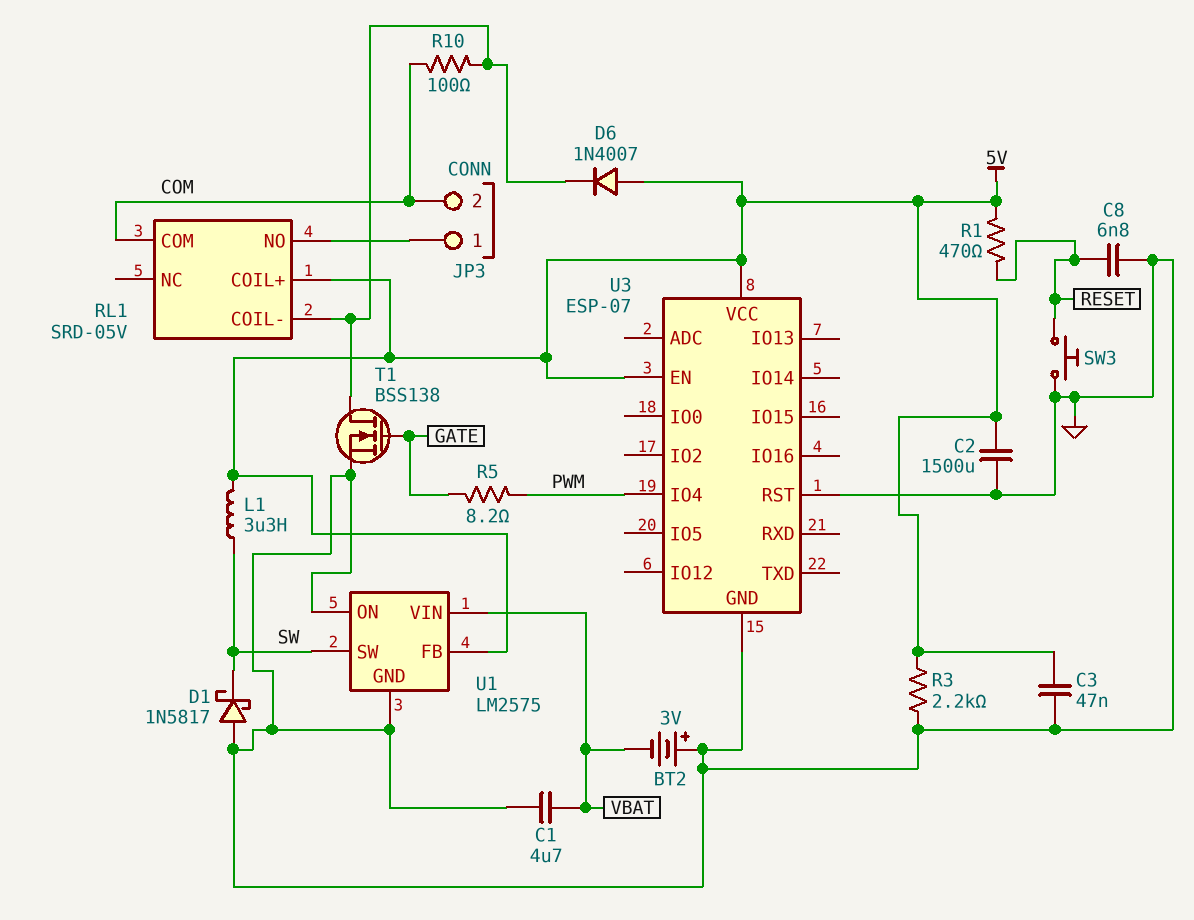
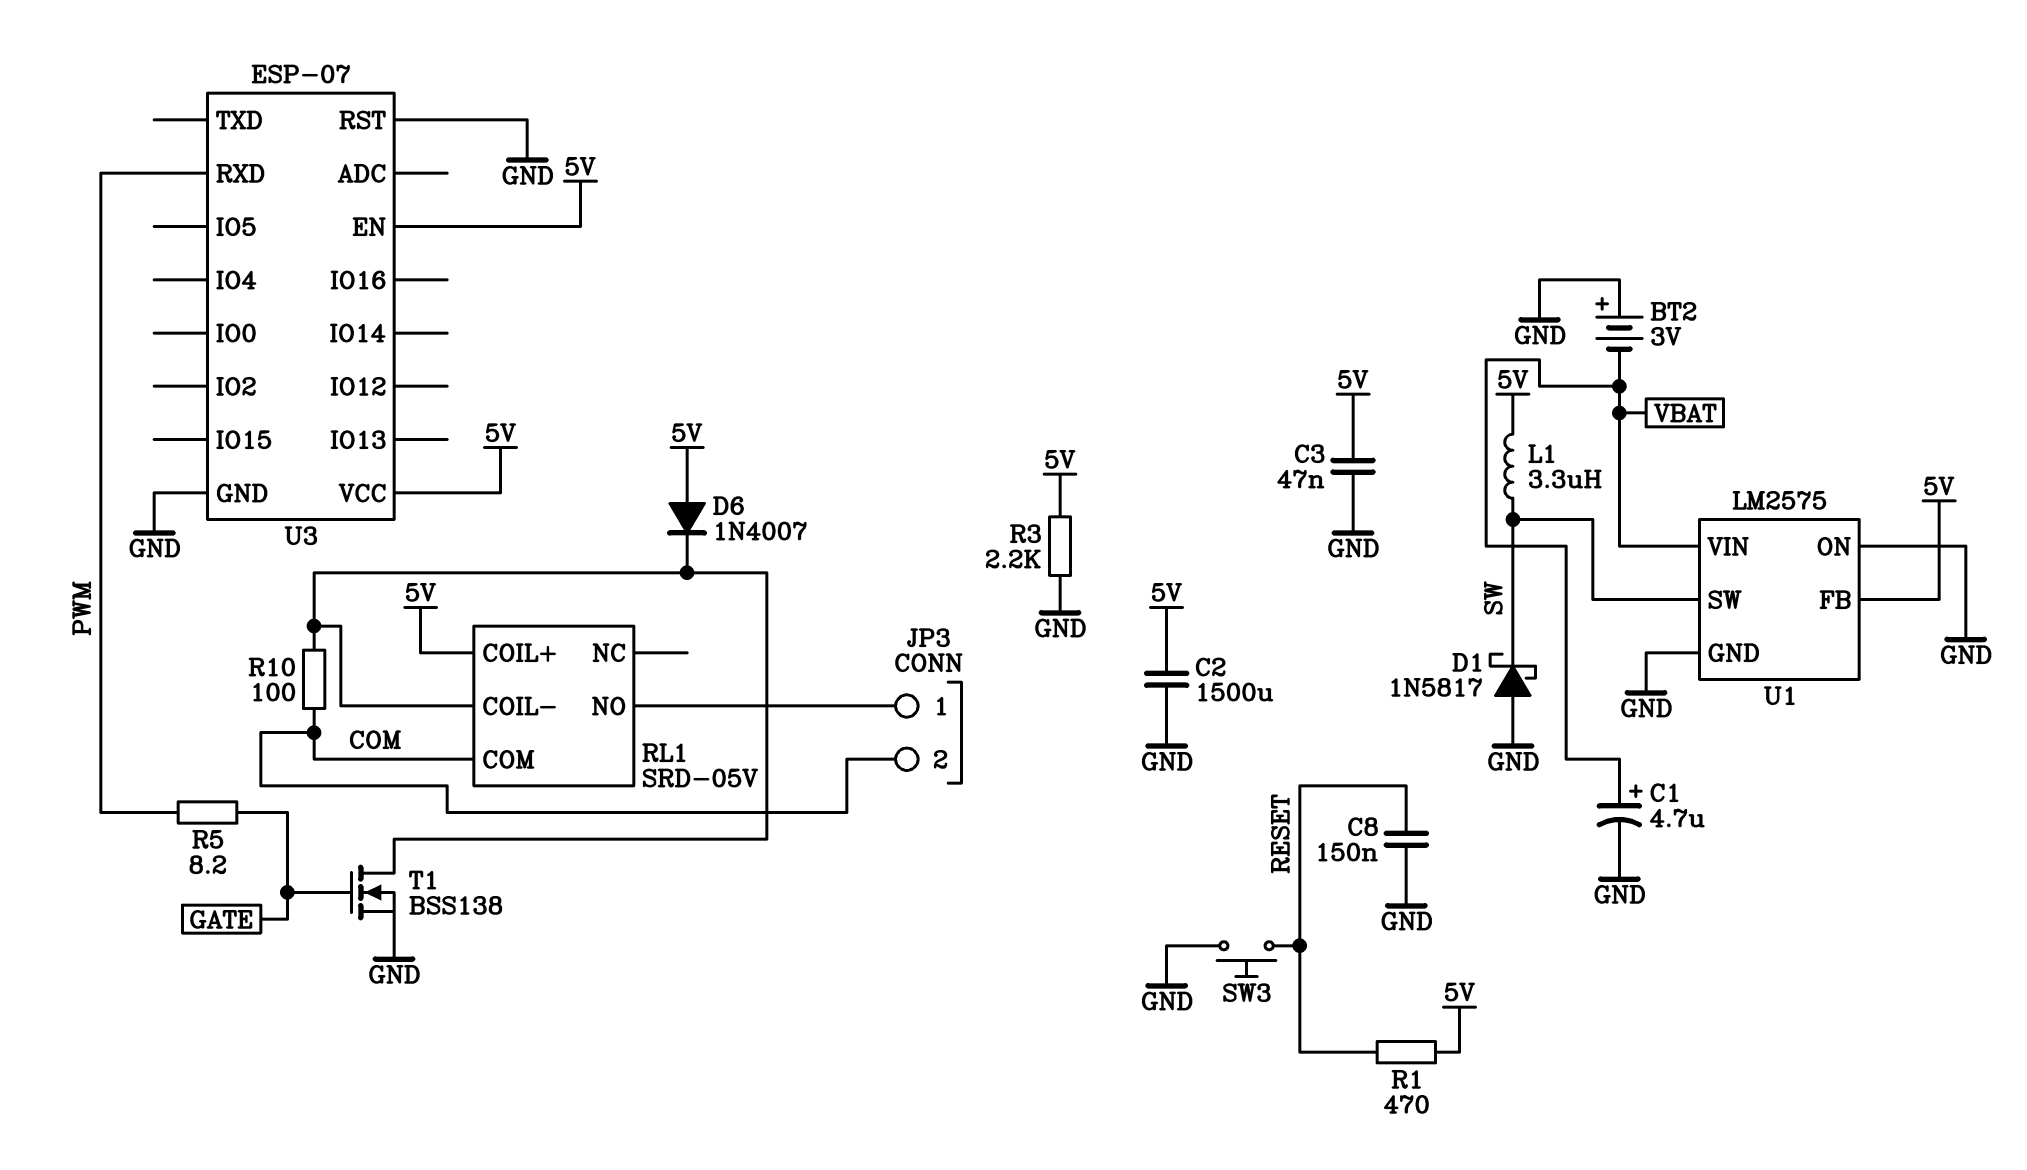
C1: 4.7uF (GND, VBAT) -> 4.7uF (plus VBAT, minus GND)
C8: 6.8nF (GND, RESET) -> 150nF (GND, RESET)
U3 pin IO4: PWM -> none
U3 pin RXD: none -> PWM

